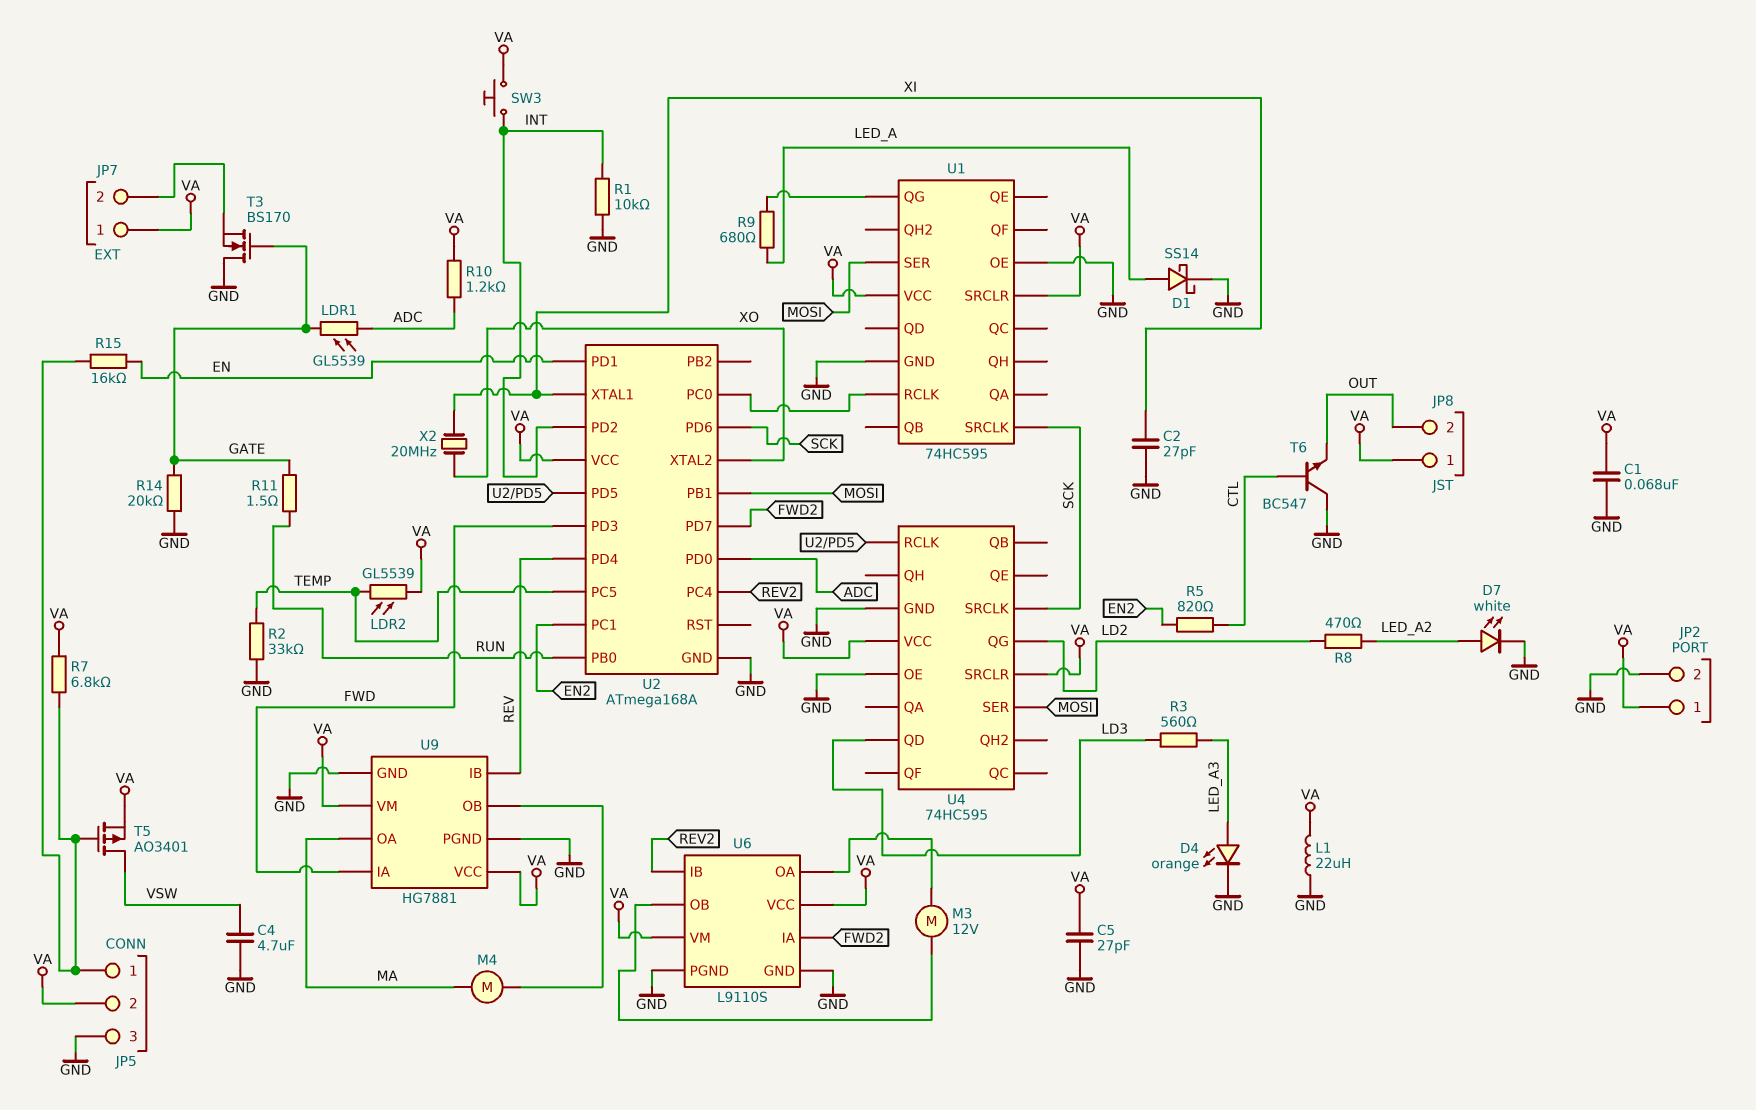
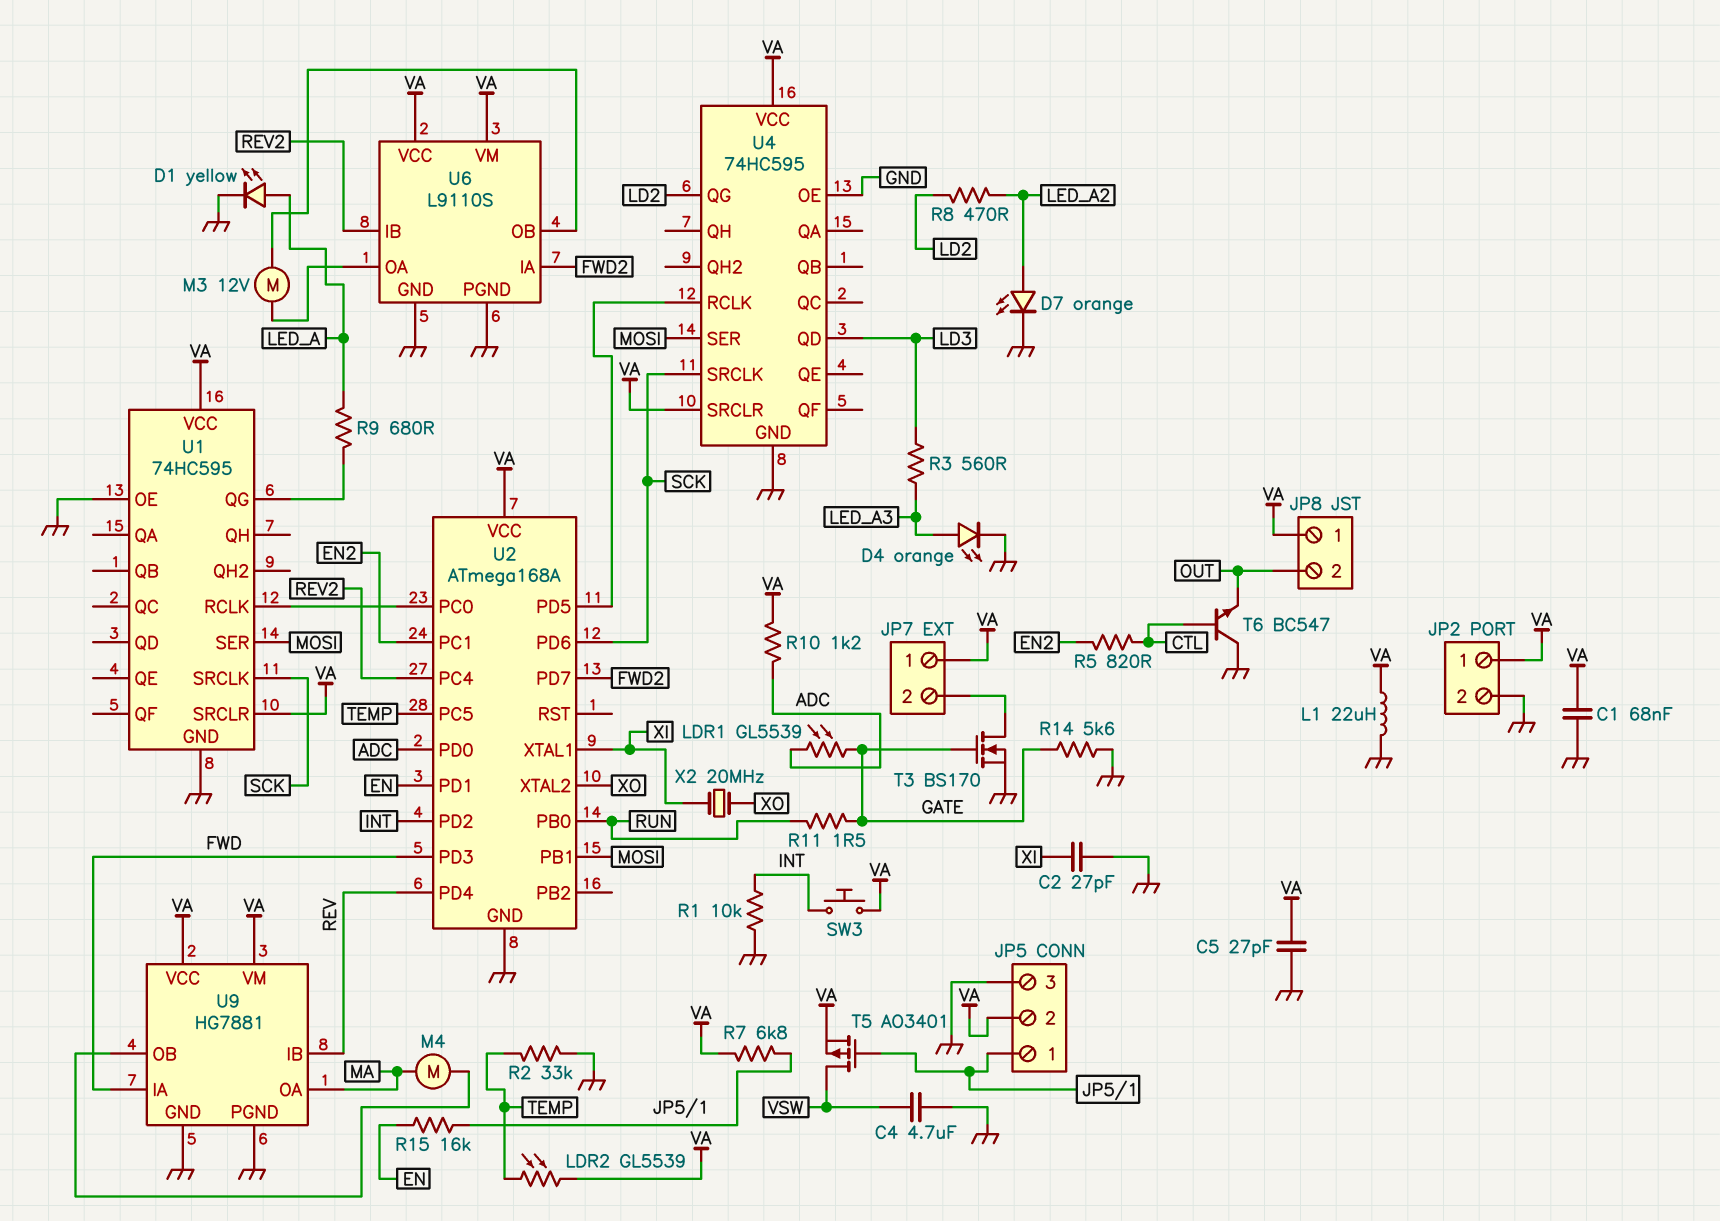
D1: schottky SS14 (A LED_A, K GND) -> LED yellow (A LED_A, K GND)
D7: LED white (A LED_A2, K GND) -> LED orange (A LED_A2, K GND)
R14: 20k (GATE, GND) -> 5.6k (GATE, GND)
T3: NMOS BS170 (G GATE, D GND, S JP7/2) -> NMOS BS170 (G GATE, D JP7/2, S GND)

